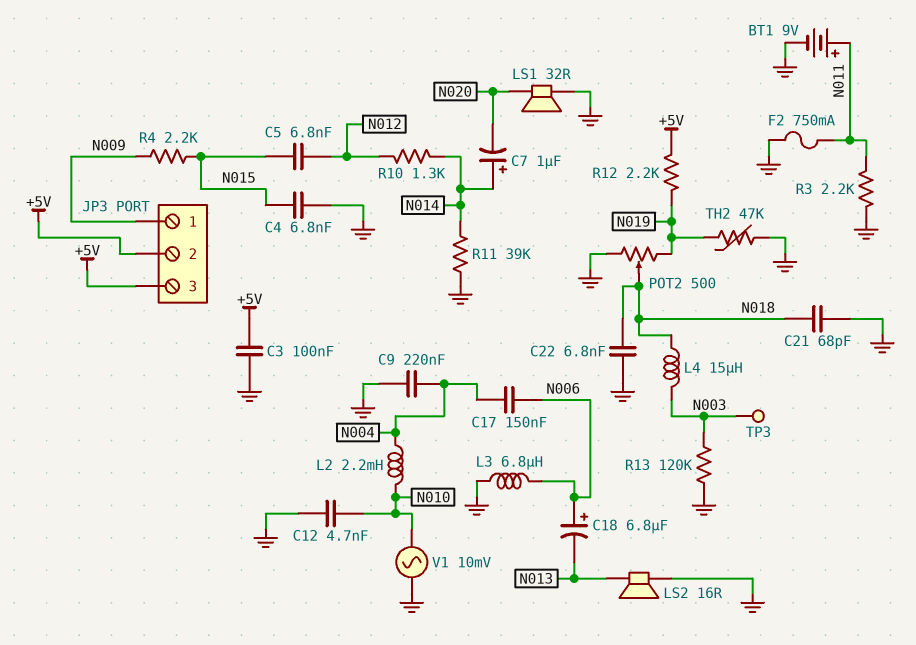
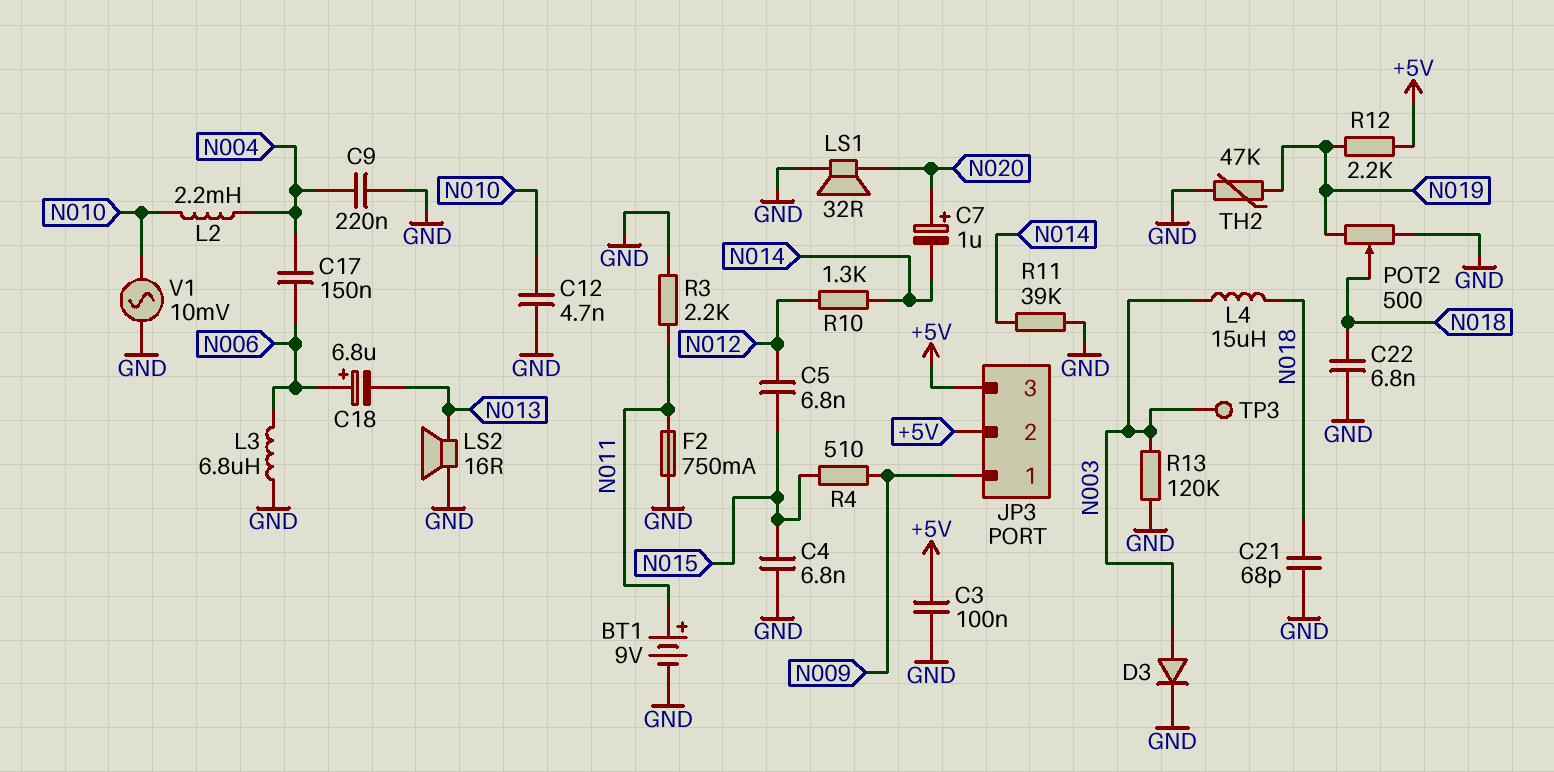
C7: 1uF (plus N014, minus N020) -> 1uF (plus N020, minus N014)
D3: none -> diode (A N003, K GND)
R4: 2.2k (N009, N015) -> 510 (N009, N015)

